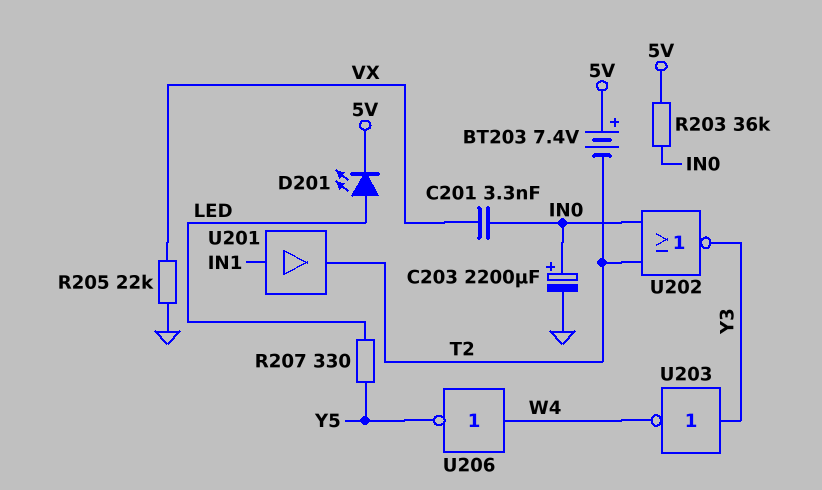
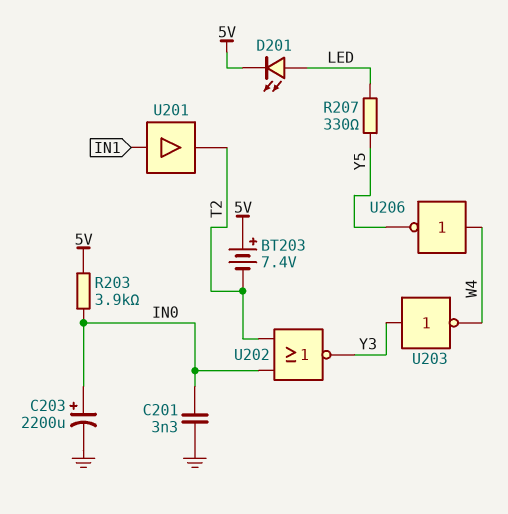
C201: 3.3nF (IN0, VX) -> 3.3nF (GND, IN0)
R203: 36k (5V, IN0) -> 3.9k (5V, IN0)
R205: 22k (GND, VX) -> none

